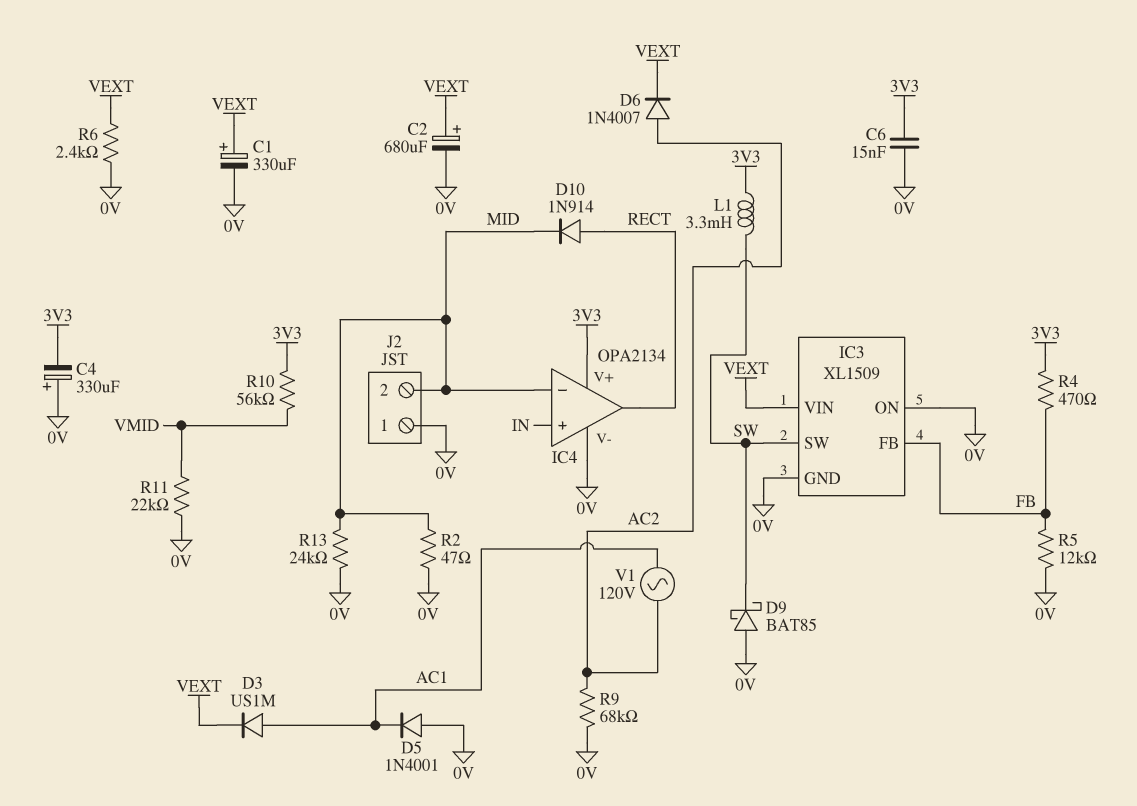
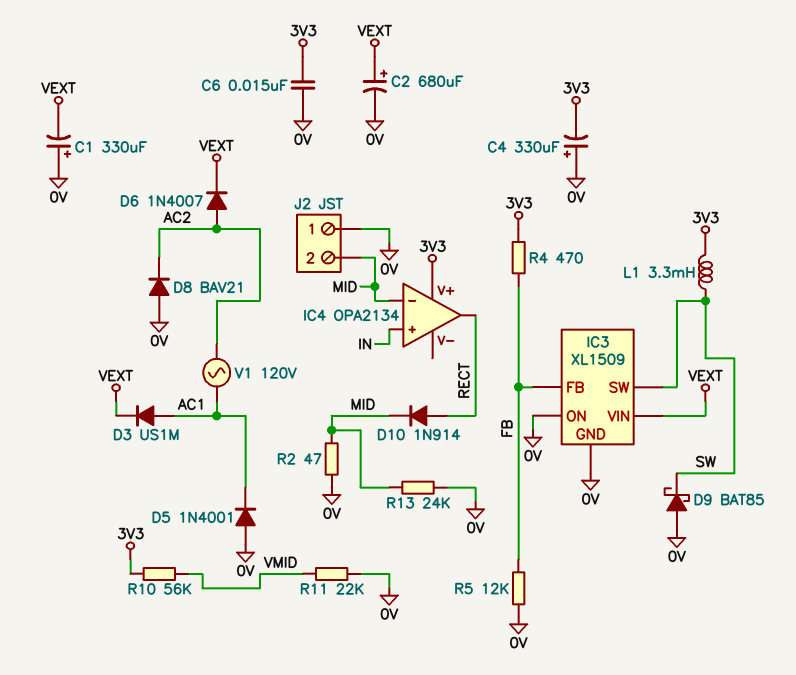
C1: 330uF (plus VEXT, minus 0V) -> 330uF (plus 0V, minus VEXT)
D8: none -> diode BAV21 (A 0V, K AC2)
IC4 pin V-: 0V -> none
R6: 2.4k (0V, VEXT) -> none
R9: 68k (0V, AC2) -> none

